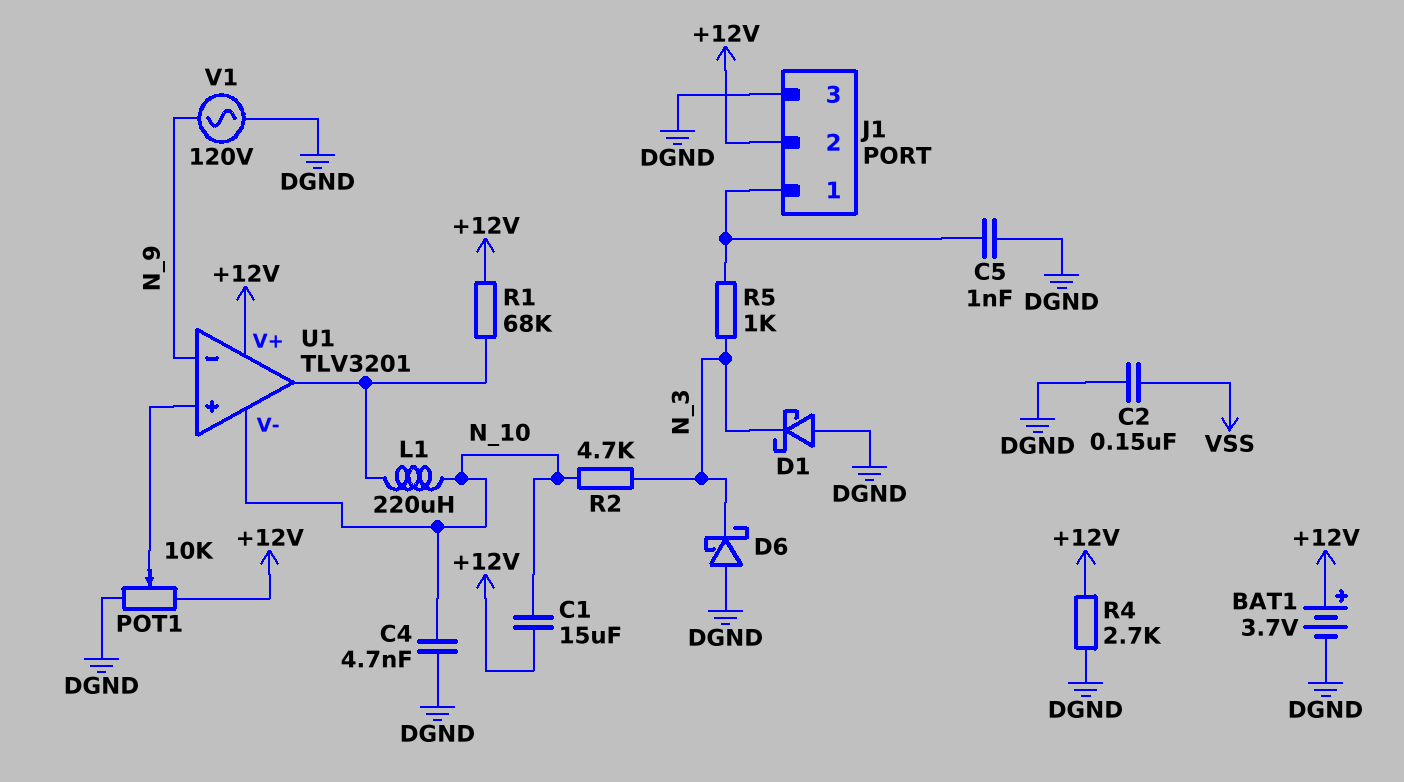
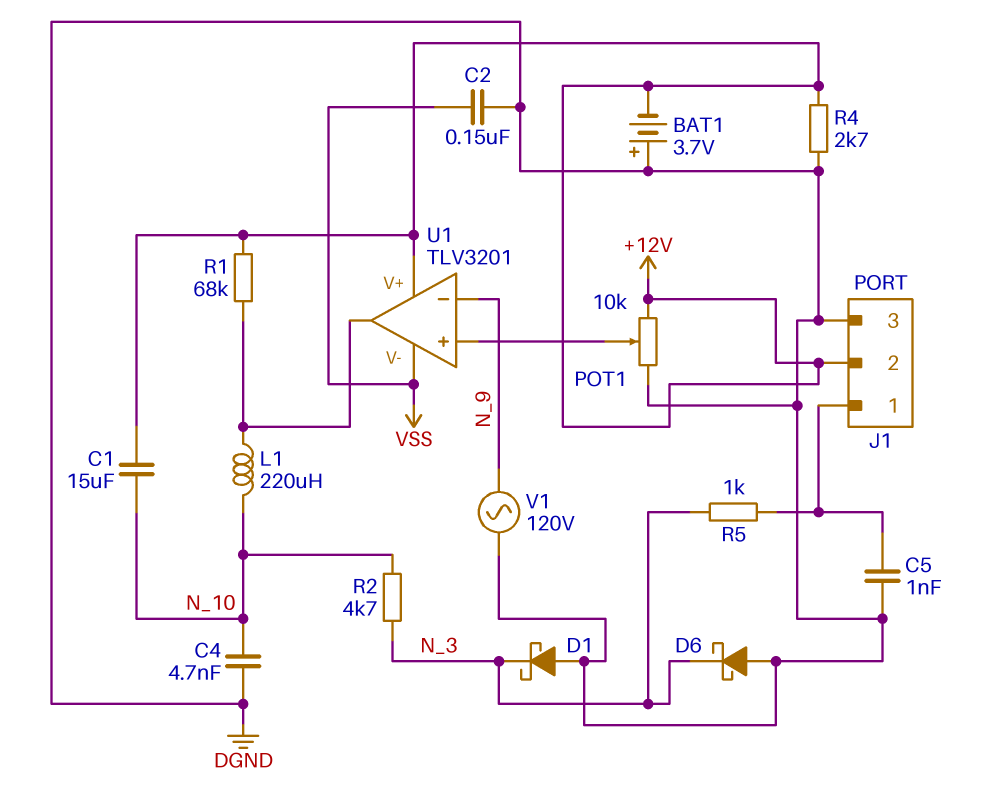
BAT1: 3.7V (plus +12V, minus DGND) -> 3.7V (plus DGND, minus +12V)
U1 pin V-: N_10 -> VSS

